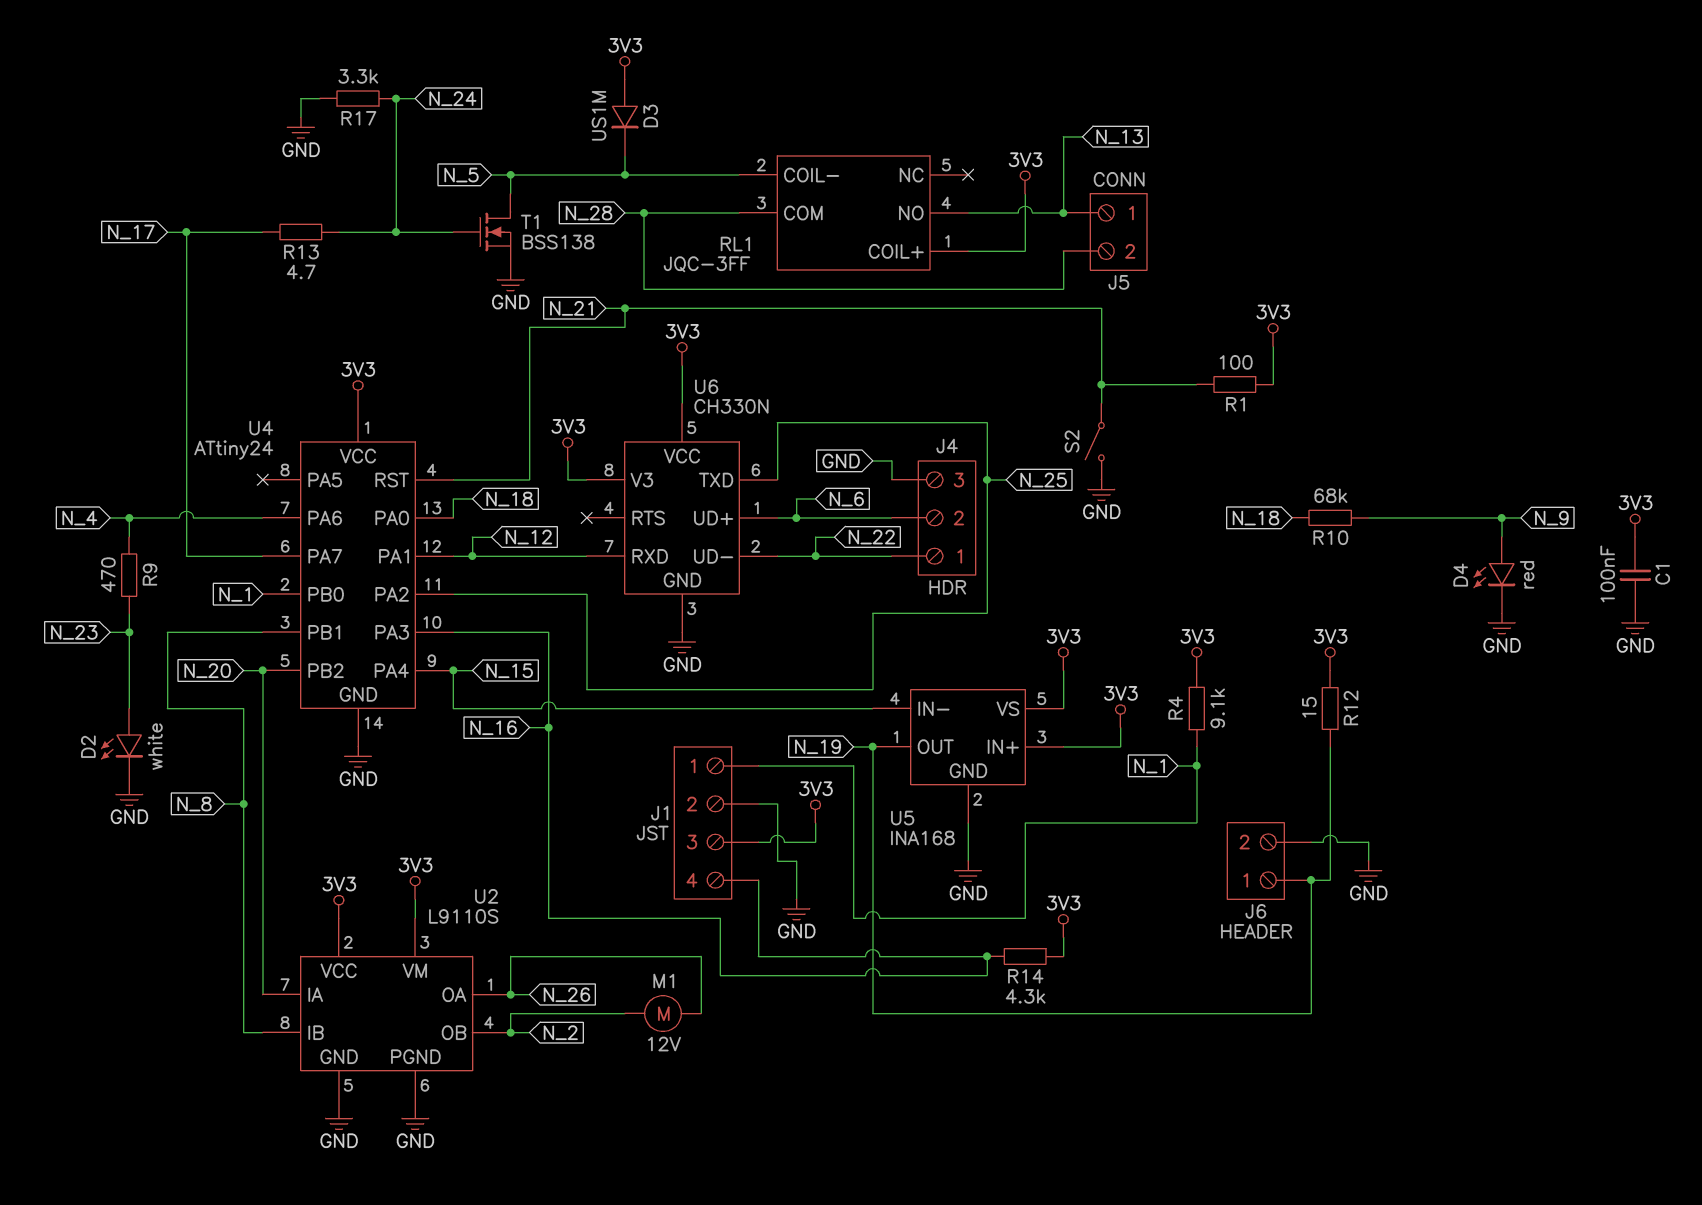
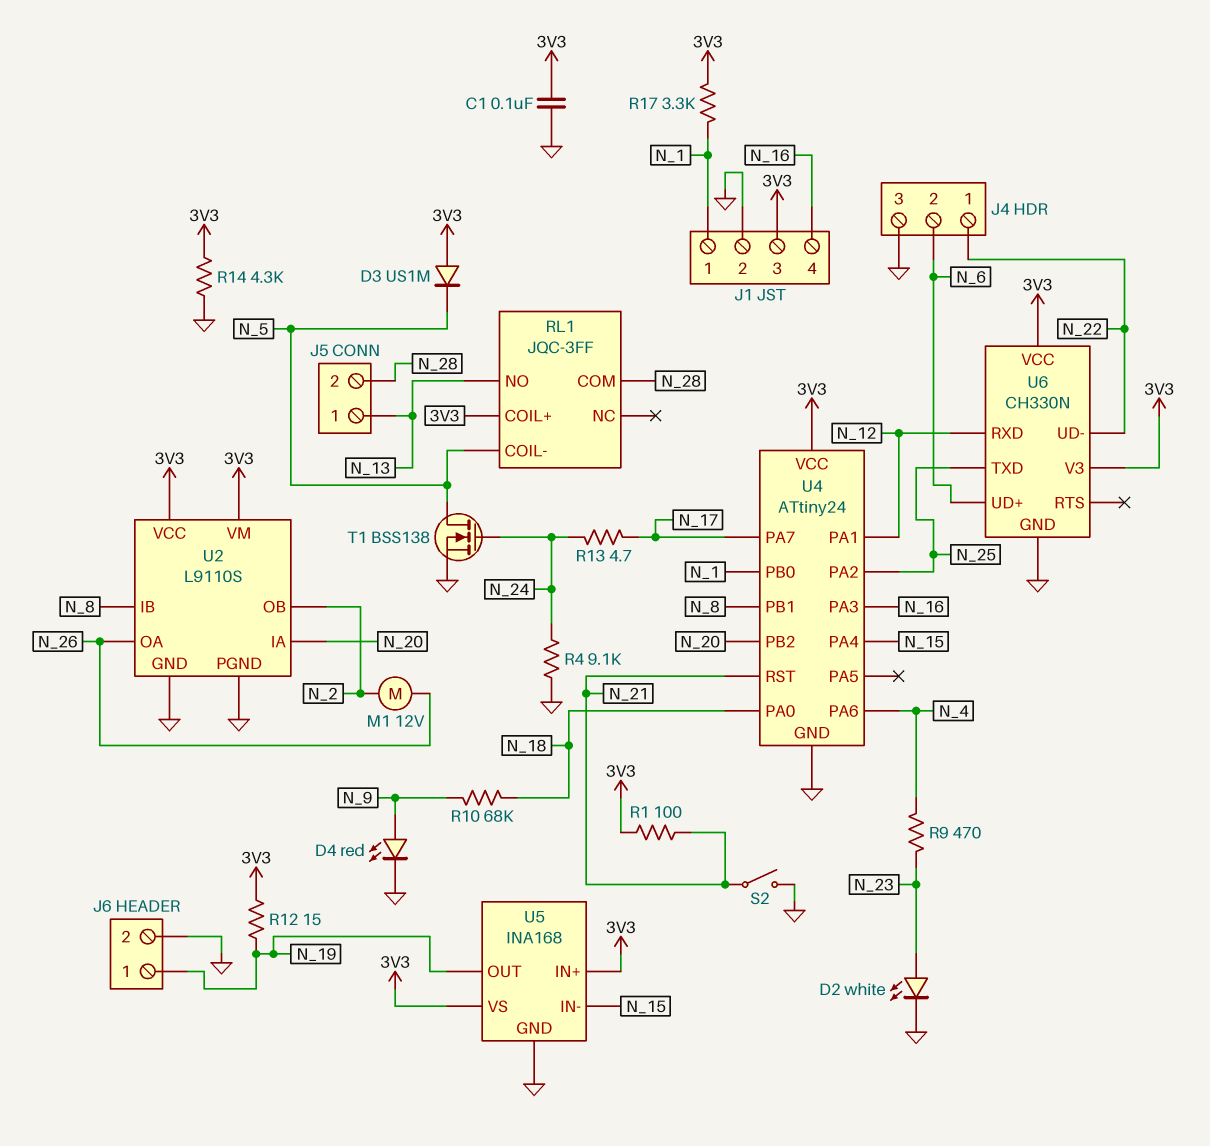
R4: 9.1k (3V3, N_1) -> 9.1k (GND, N_24)
R14: 4.3k (3V3, N_16) -> 4.3k (3V3, GND)
R17: 3.3k (GND, N_24) -> 3.3k (3V3, N_1)

